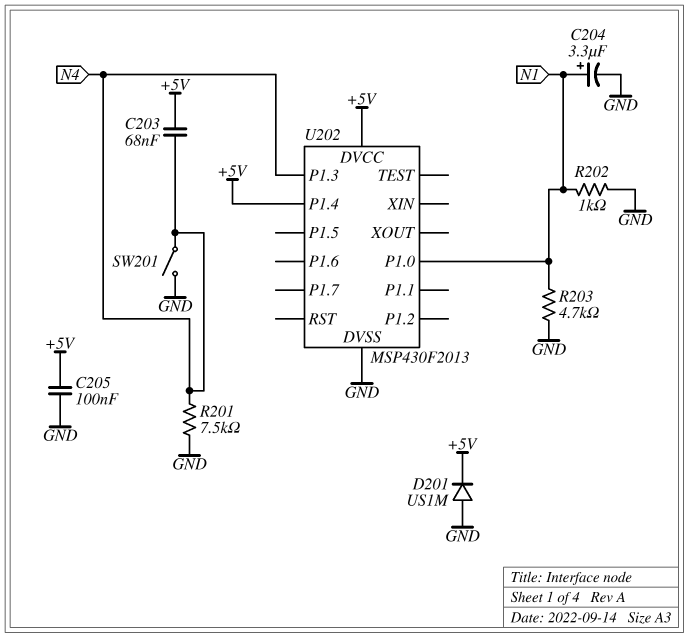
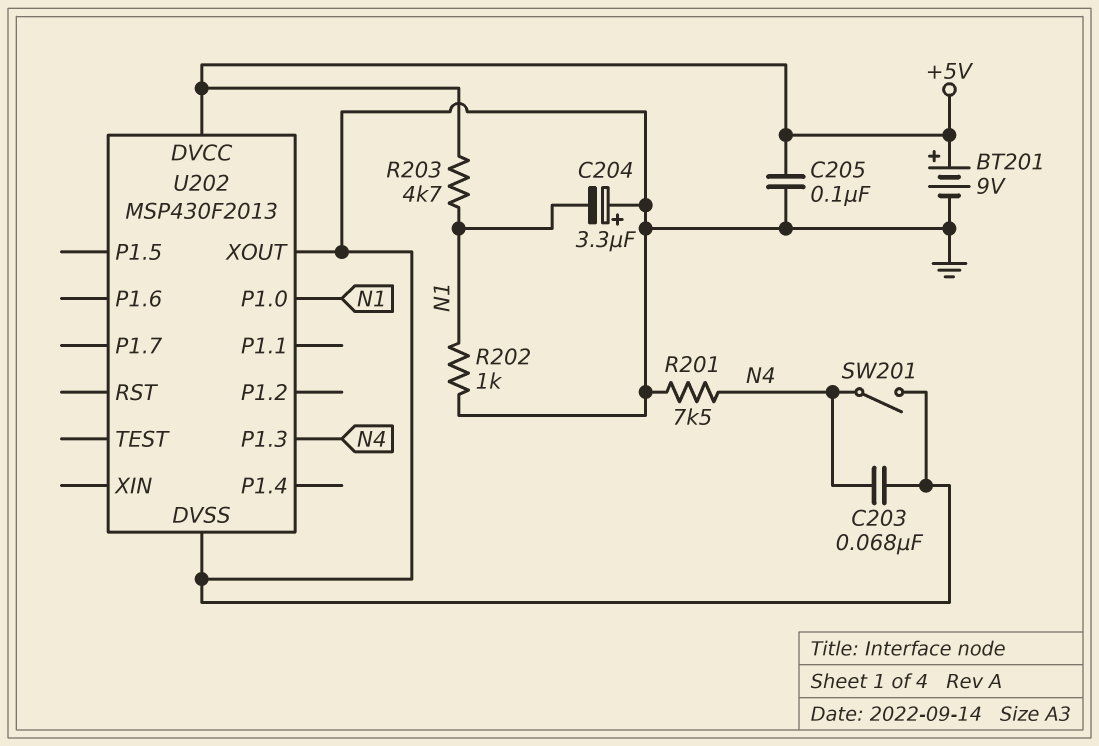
BT201: none -> 9V (plus +5V, minus GND)
C203: 68nF (+5V, N4) -> 68nF (GND, N4)
C204: 3.3uF (plus N1, minus GND) -> 3.3uF (plus GND, minus N1)
D201: diode US1M (A GND, K +5V) -> none
R203: 4.7k (GND, N1) -> 4.7k (+5V, N1)
U202 pin P1.4: +5V -> none
U202 pin XOUT: none -> GND

